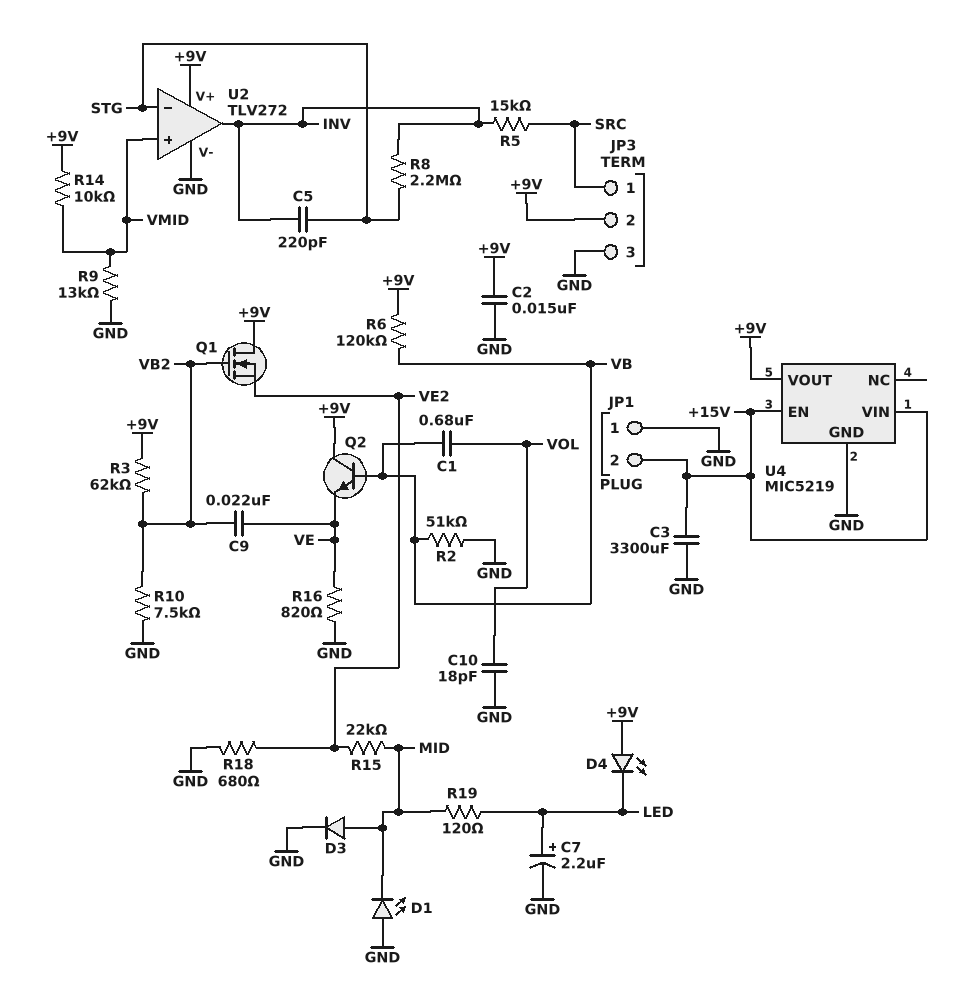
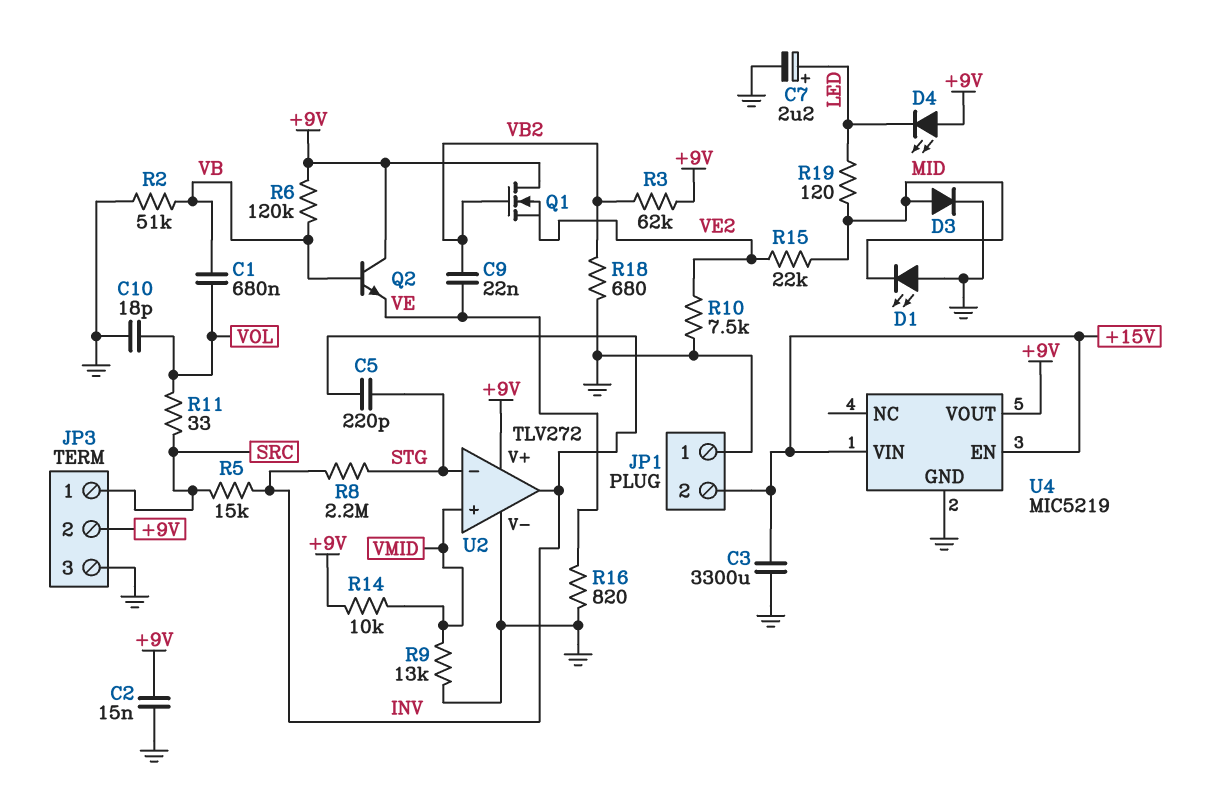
R10: 7.5k (GND, VB2) -> 7.5k (GND, VE2)
R11: none -> 33 (SRC, VOL)
R18: 680 (GND, VE2) -> 680 (GND, VB2)

